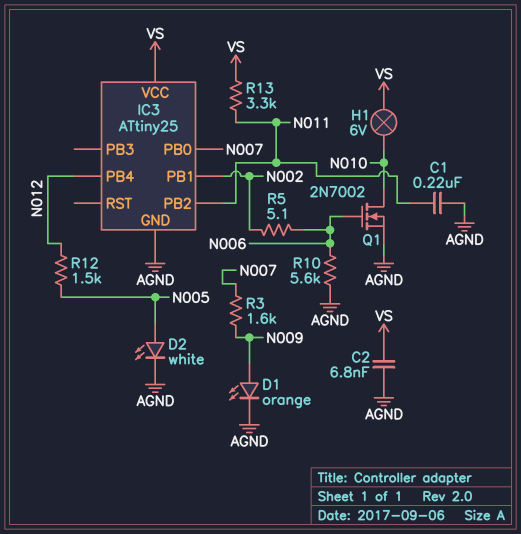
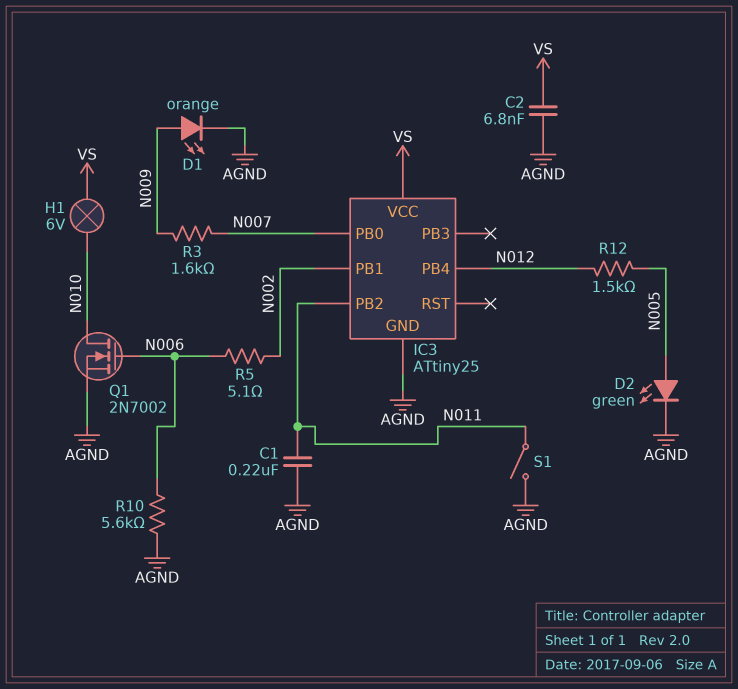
D2: LED white (A N005, K AGND) -> LED green (A N005, K AGND)
R13: 3.3k (N011, VS) -> none
S1: none -> switch (AGND, N011)

